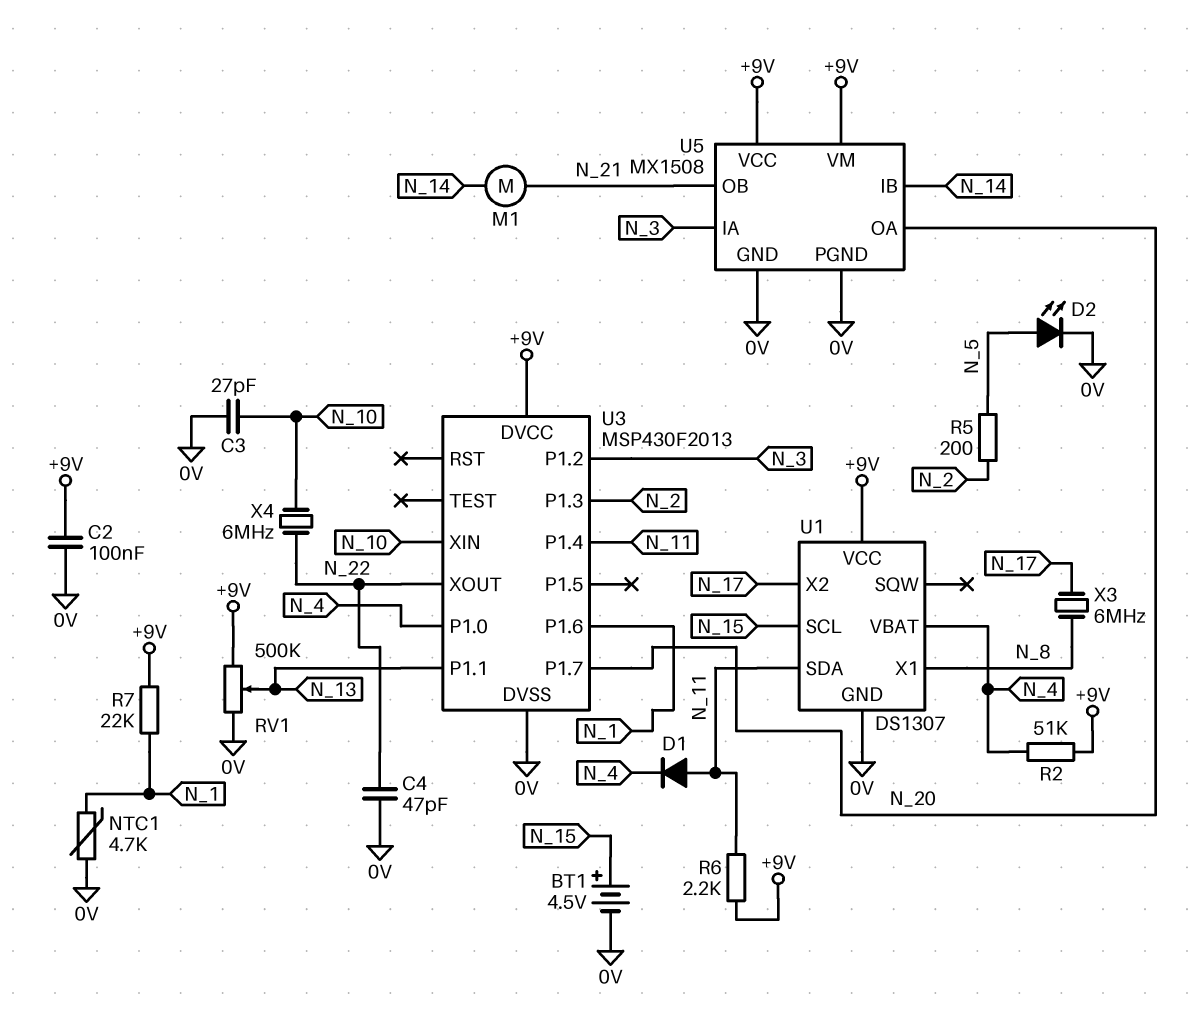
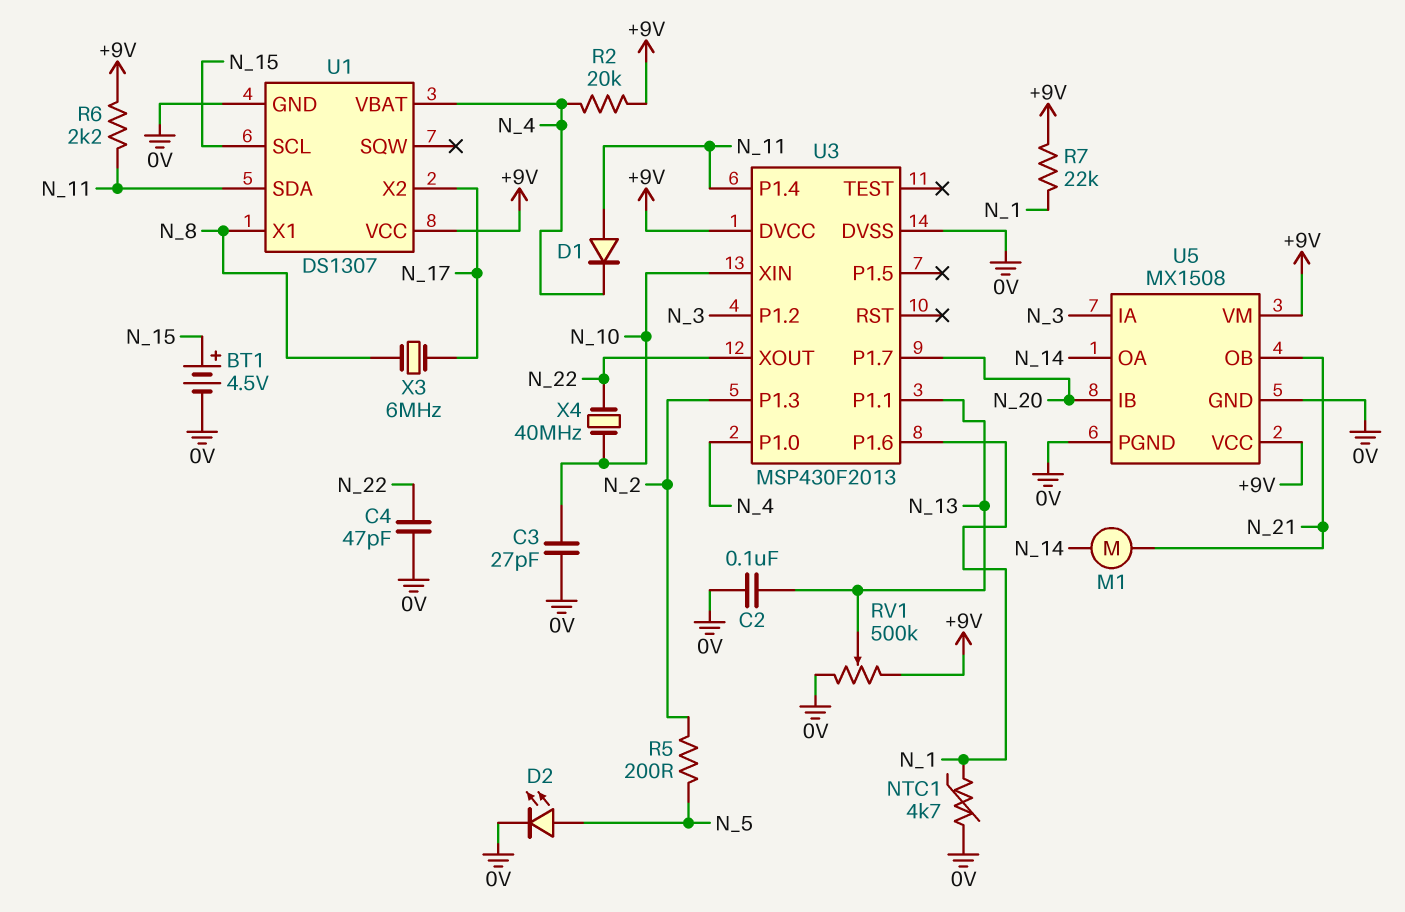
C2: 100nF (+9V, 0V) -> 100nF (0V, N_13)
R2: 51k (+9V, N_4) -> 20k (+9V, N_4)
U5 pin IB: N_14 -> N_20
U5 pin OA: N_20 -> N_14
X4: 6MHz (N_10, N_22) -> 40MHz (N_10, N_22)

